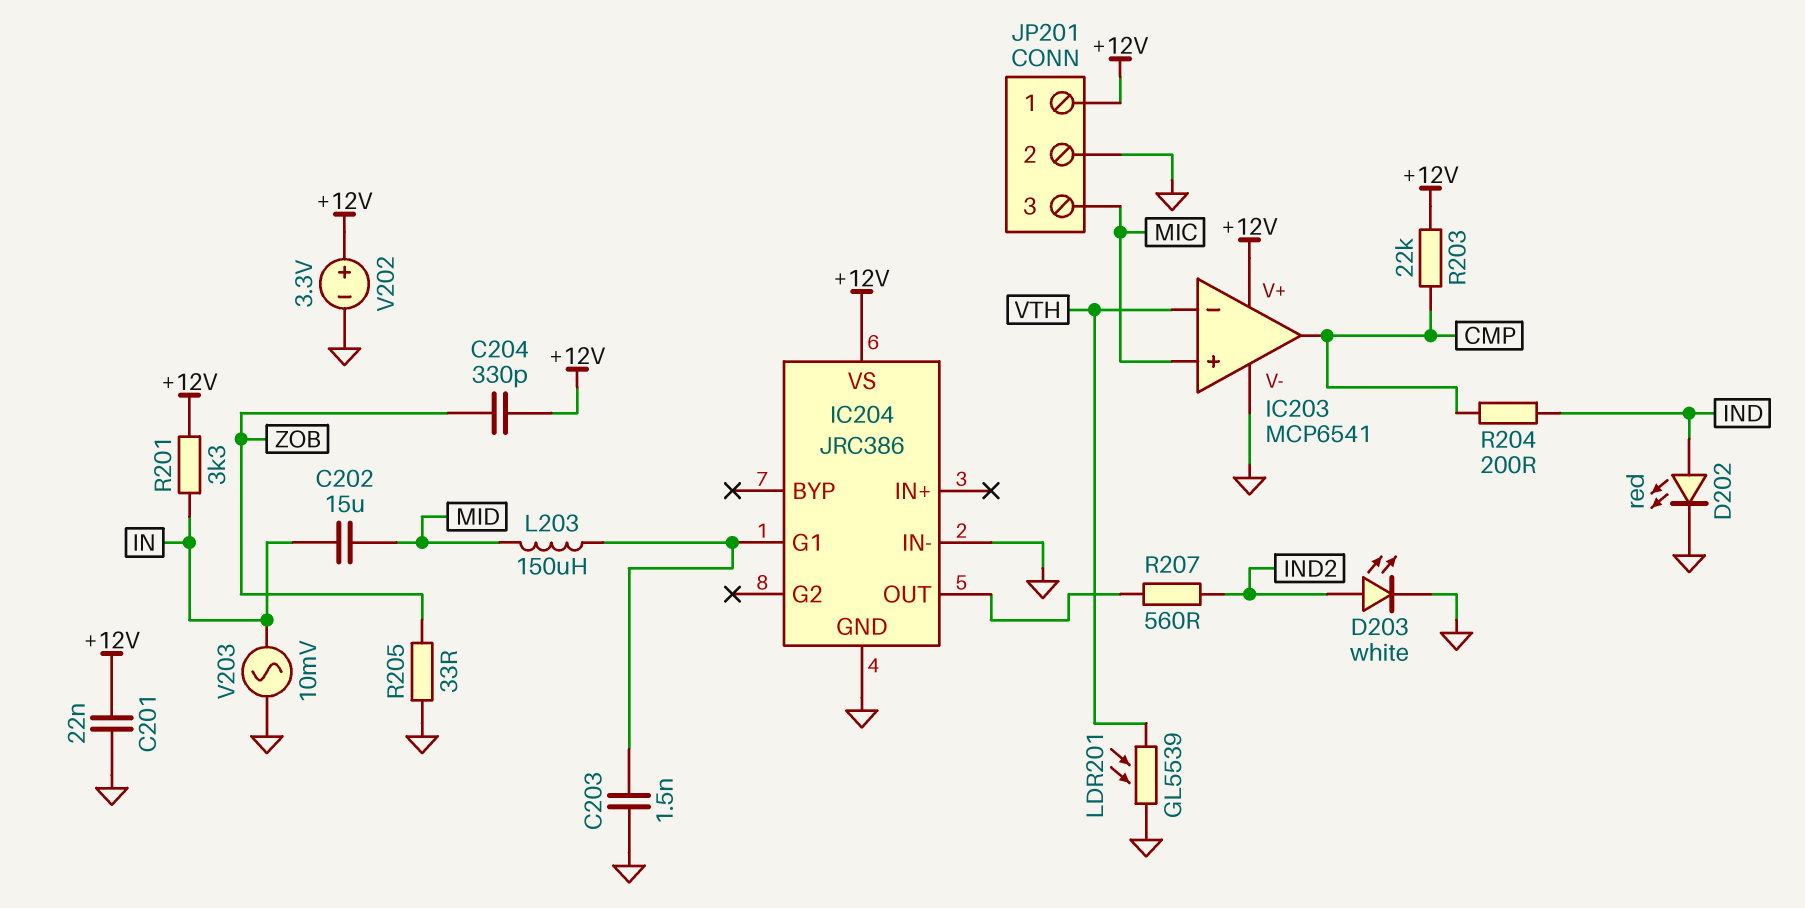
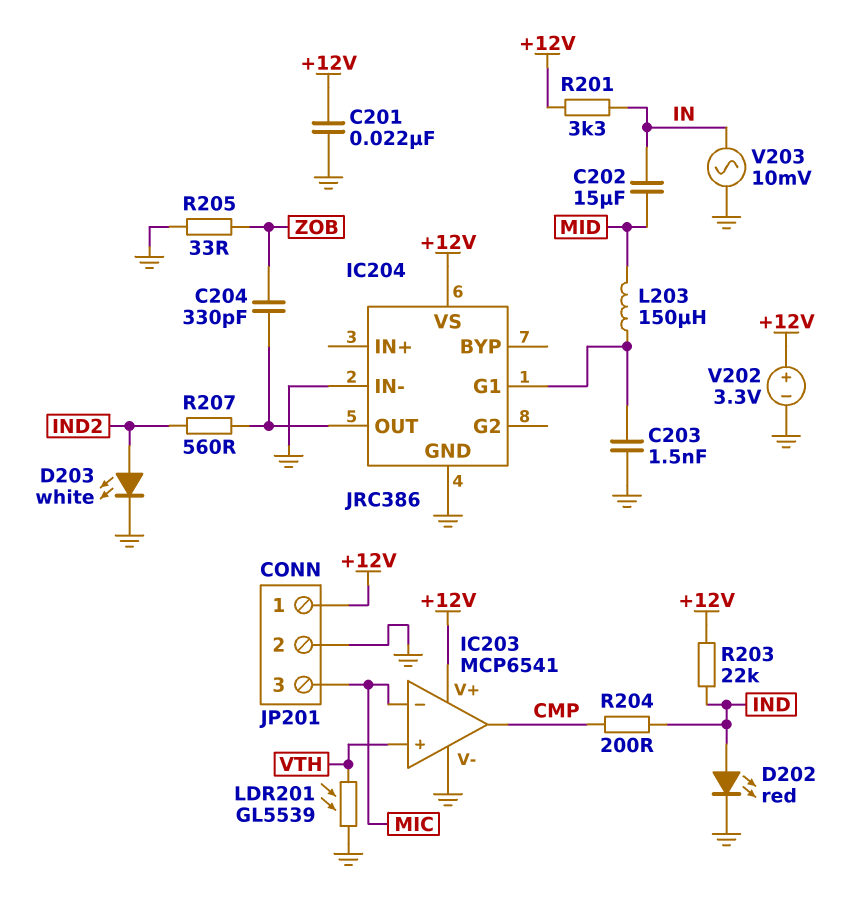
C204: 330pF (+12V, ZOB) -> 330pF (IC204/OUT, ZOB)
IC203 pin in+: MIC -> VTH
IC203 pin in-: VTH -> MIC
R203: 22k (+12V, CMP) -> 22k (+12V, IND)

